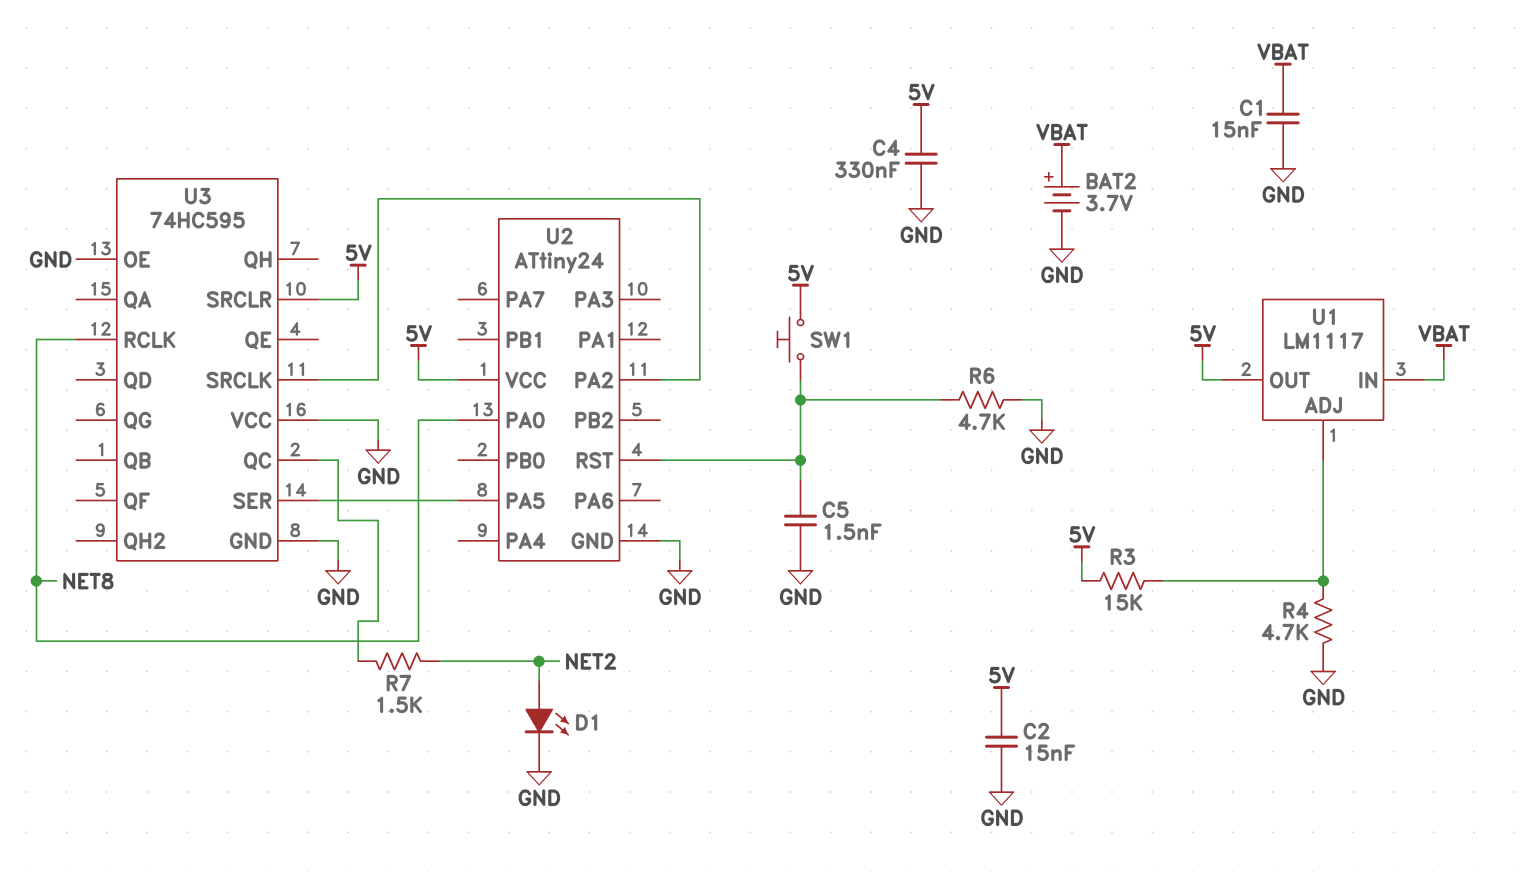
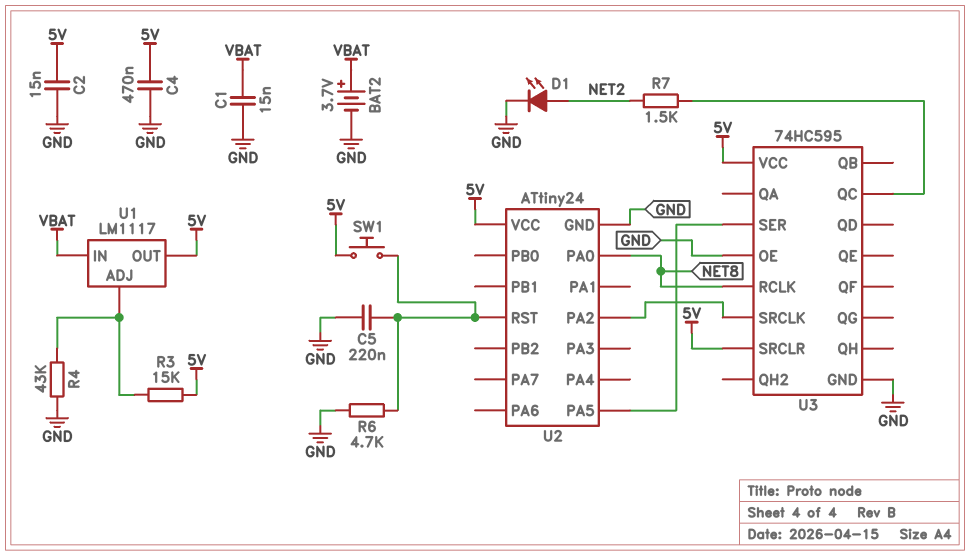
C4: 330nF (5V, GND) -> 470nF (5V, GND)
C5: 1.5nF (GND, U2/RST) -> 220nF (GND, U2/RST)
R4: 4.7k (GND, U1/ADJ) -> 43k (GND, U1/ADJ)
U3 pin VCC: GND -> 5V

